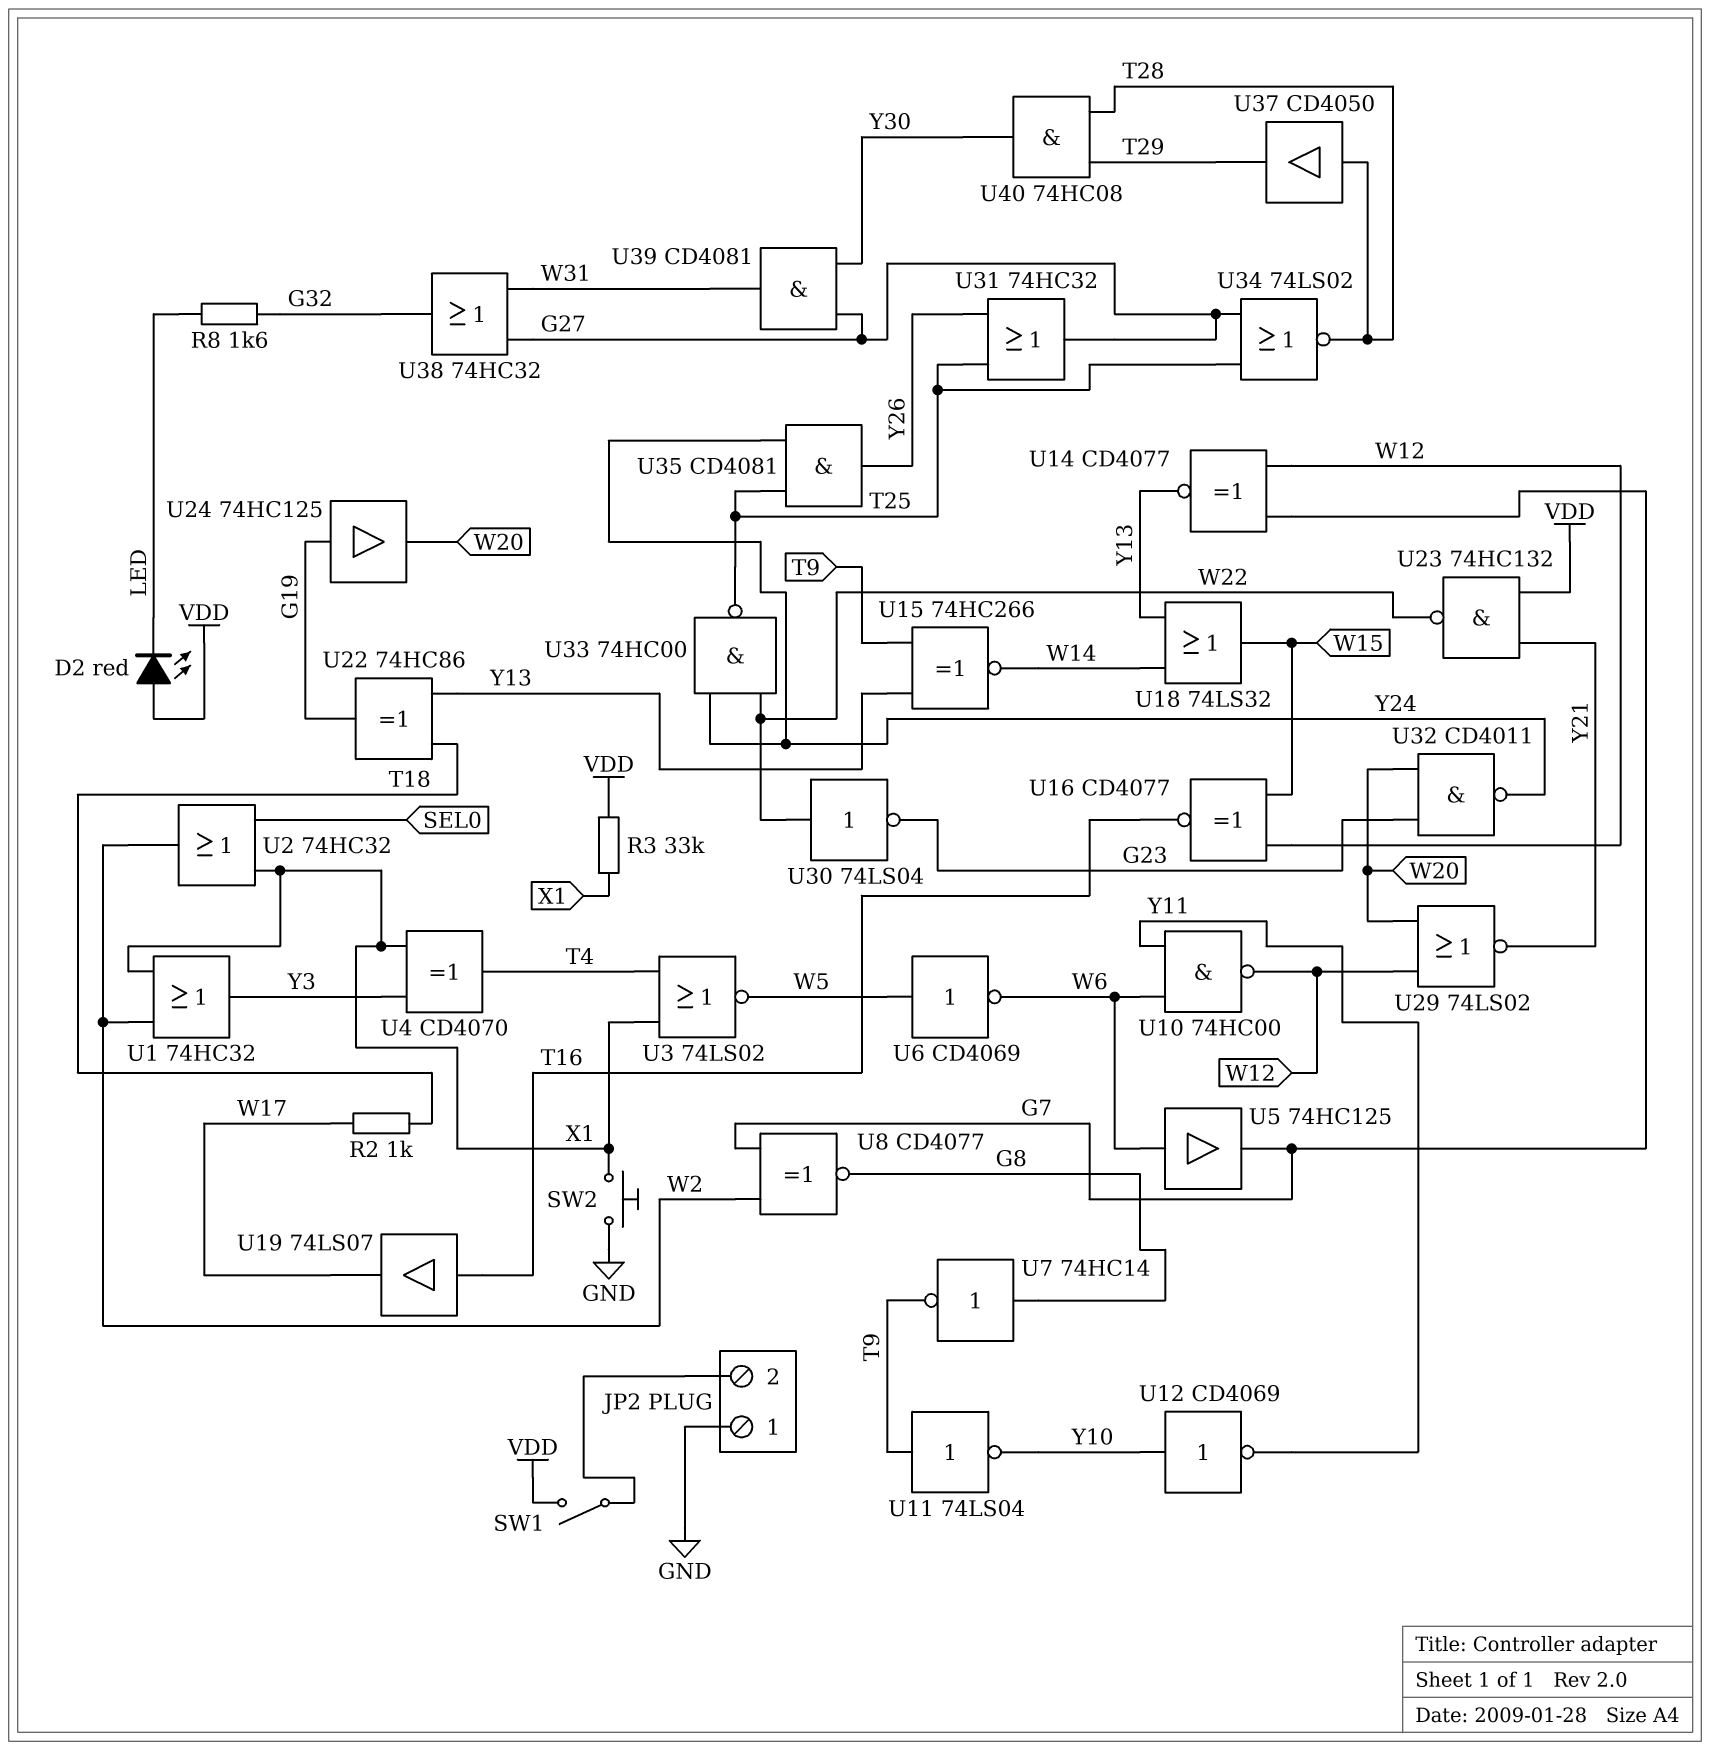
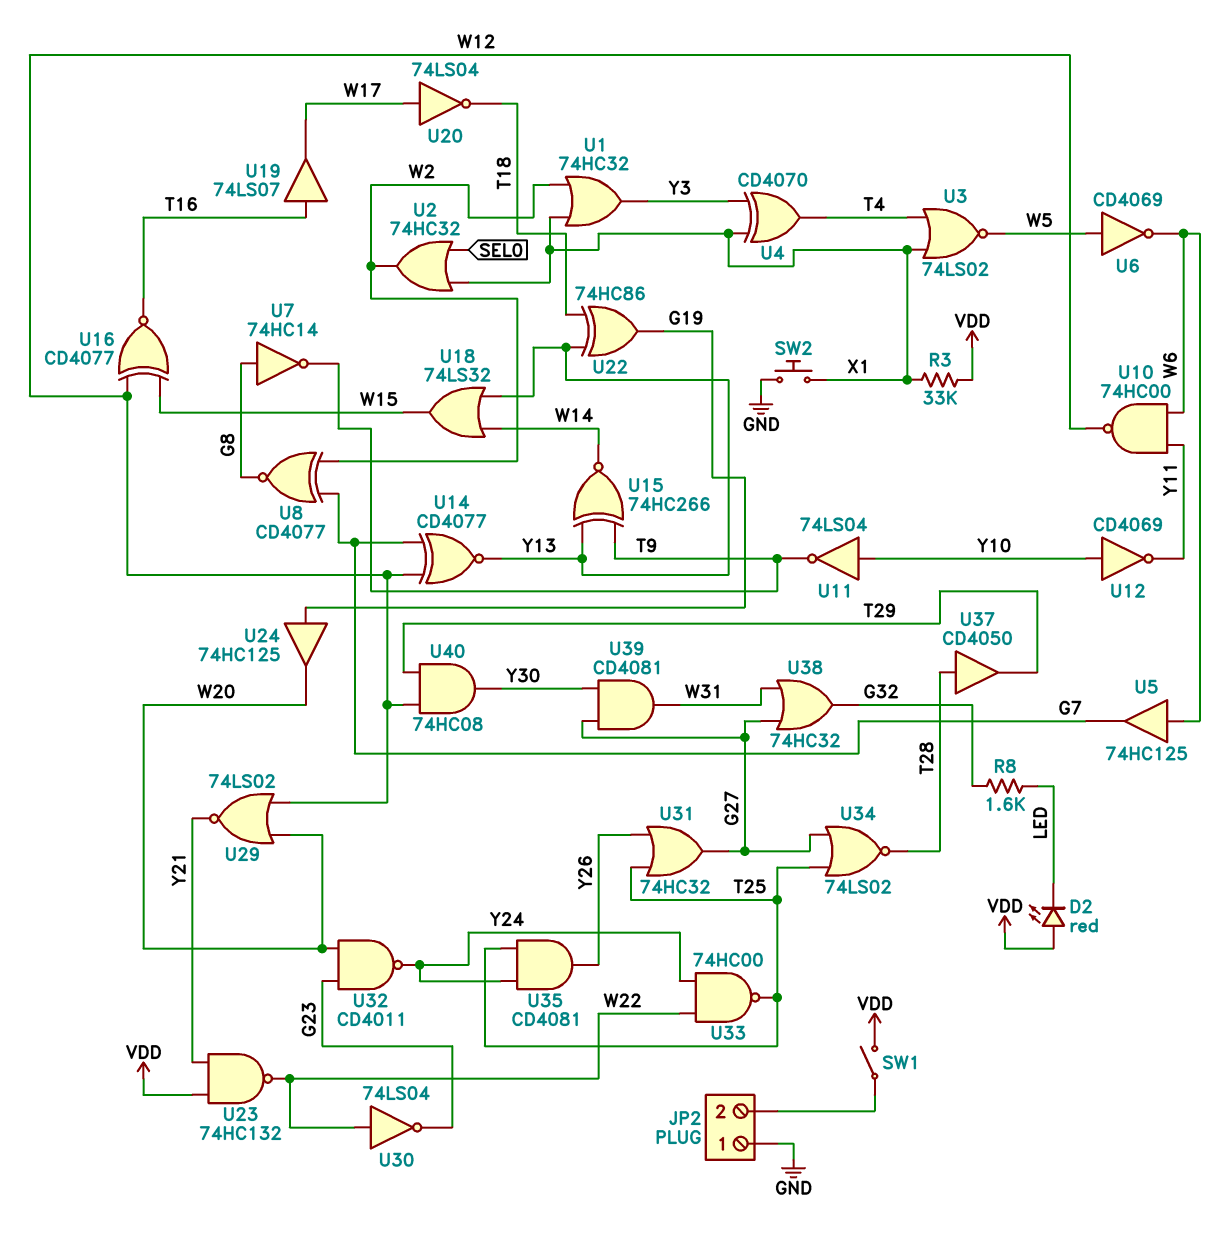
R2: 1k (T18, W17) -> none
U11: NOT 74LS04 (in T9, out Y10) -> NOT 74LS04 (in Y10, out T9)
U20: none -> NOT 74LS04 (in W17, out T18)
U40: AND 74HC08 (in T28, in T29, out Y30) -> AND 74HC08 (in T29, in W12, out Y30)

